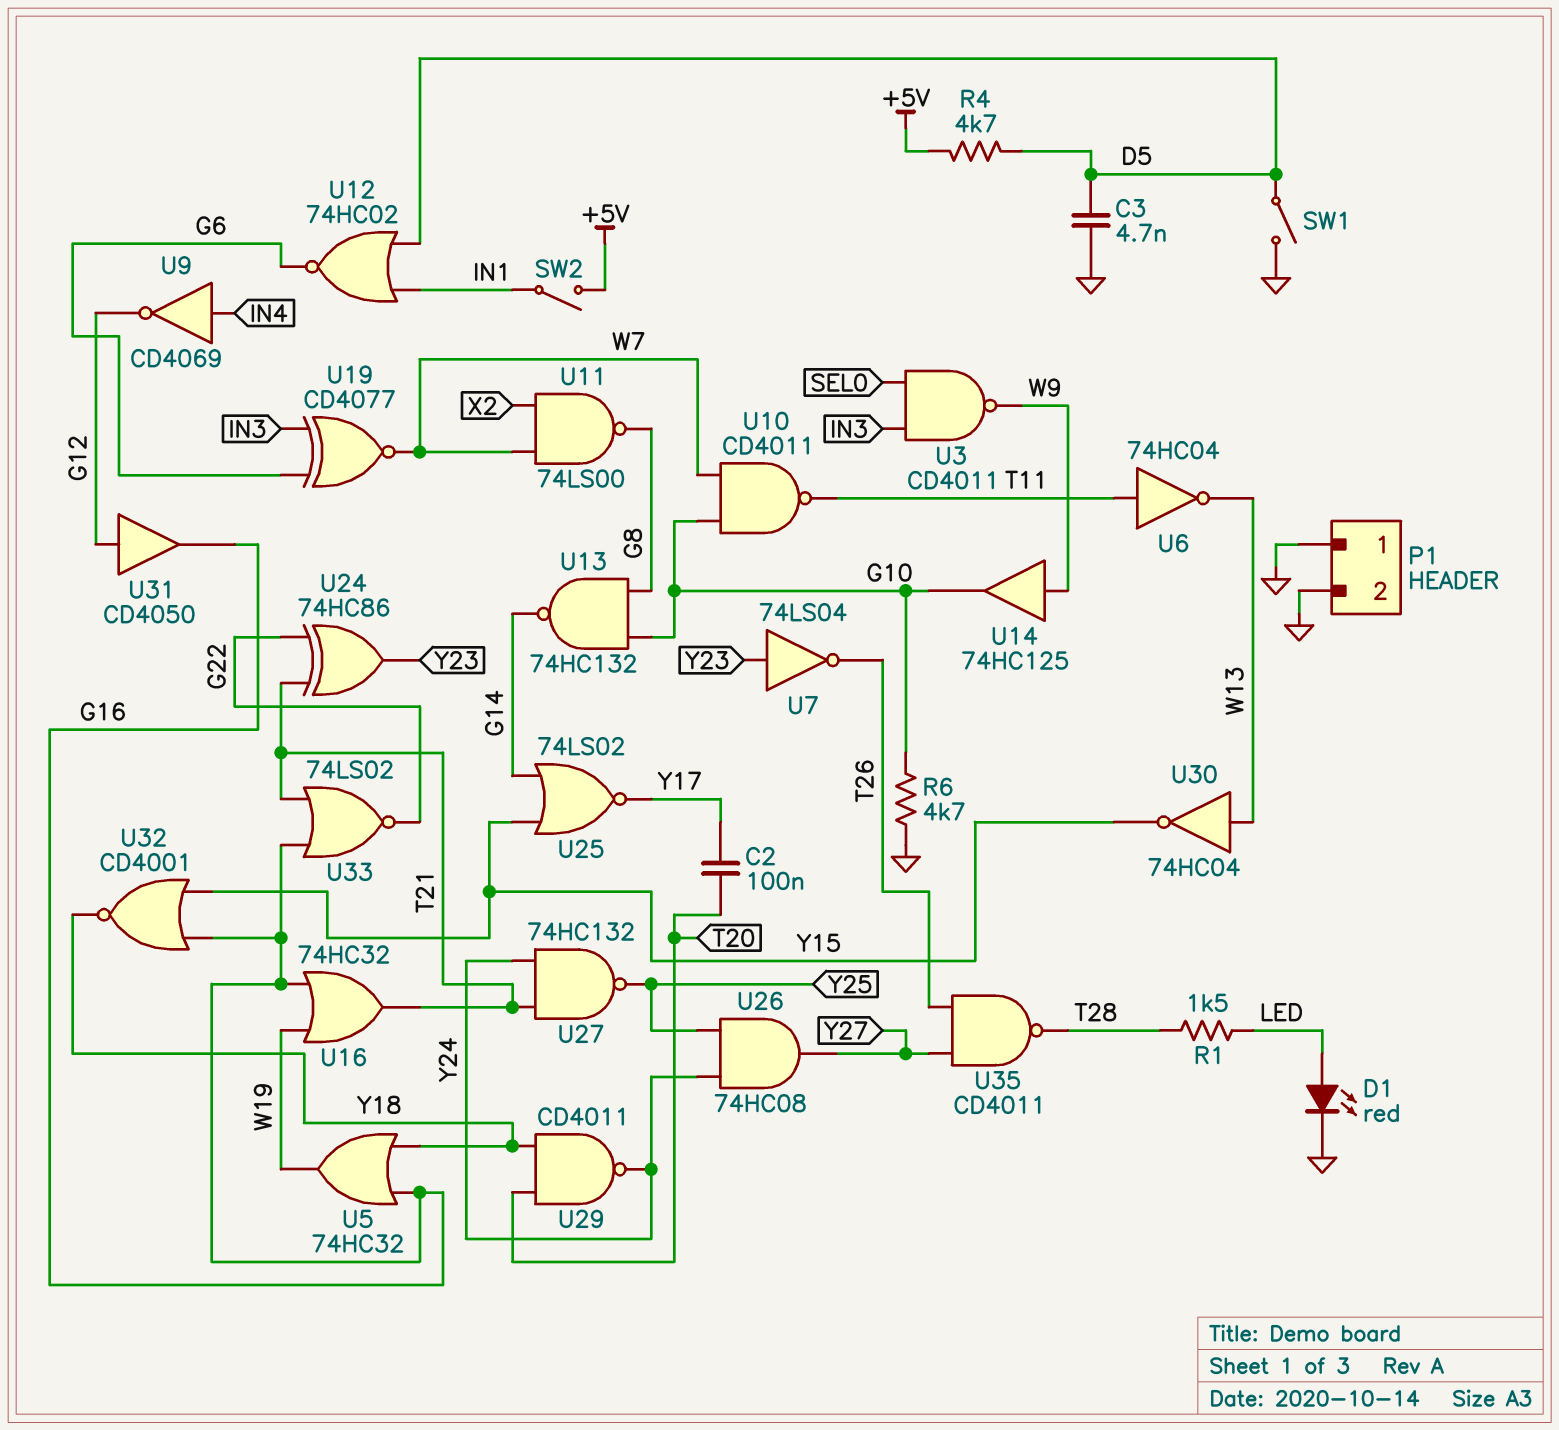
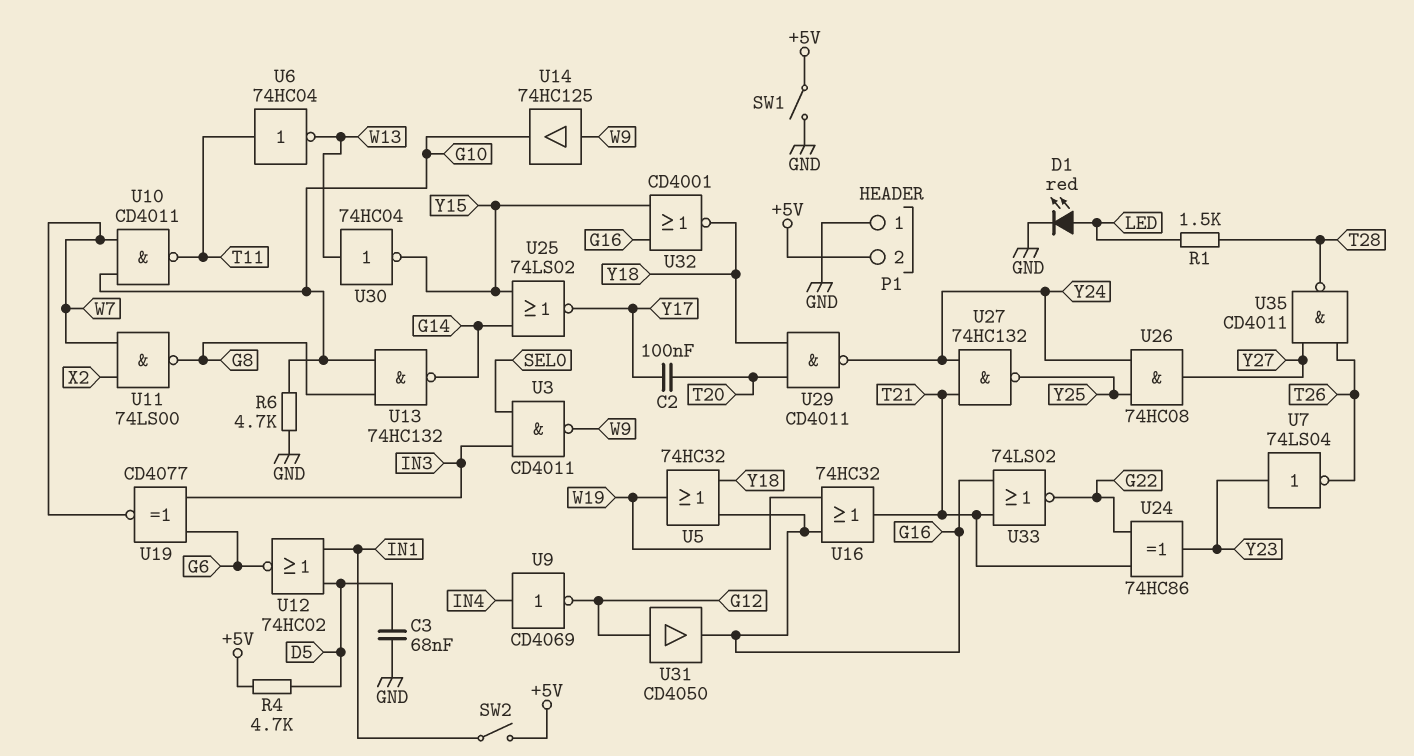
C3: 4.7nF (D5, GND) -> 68nF (D5, GND)
P1 pin 2: GND -> +5V
SW1: switch (D5, GND) -> switch (+5V, GND)

